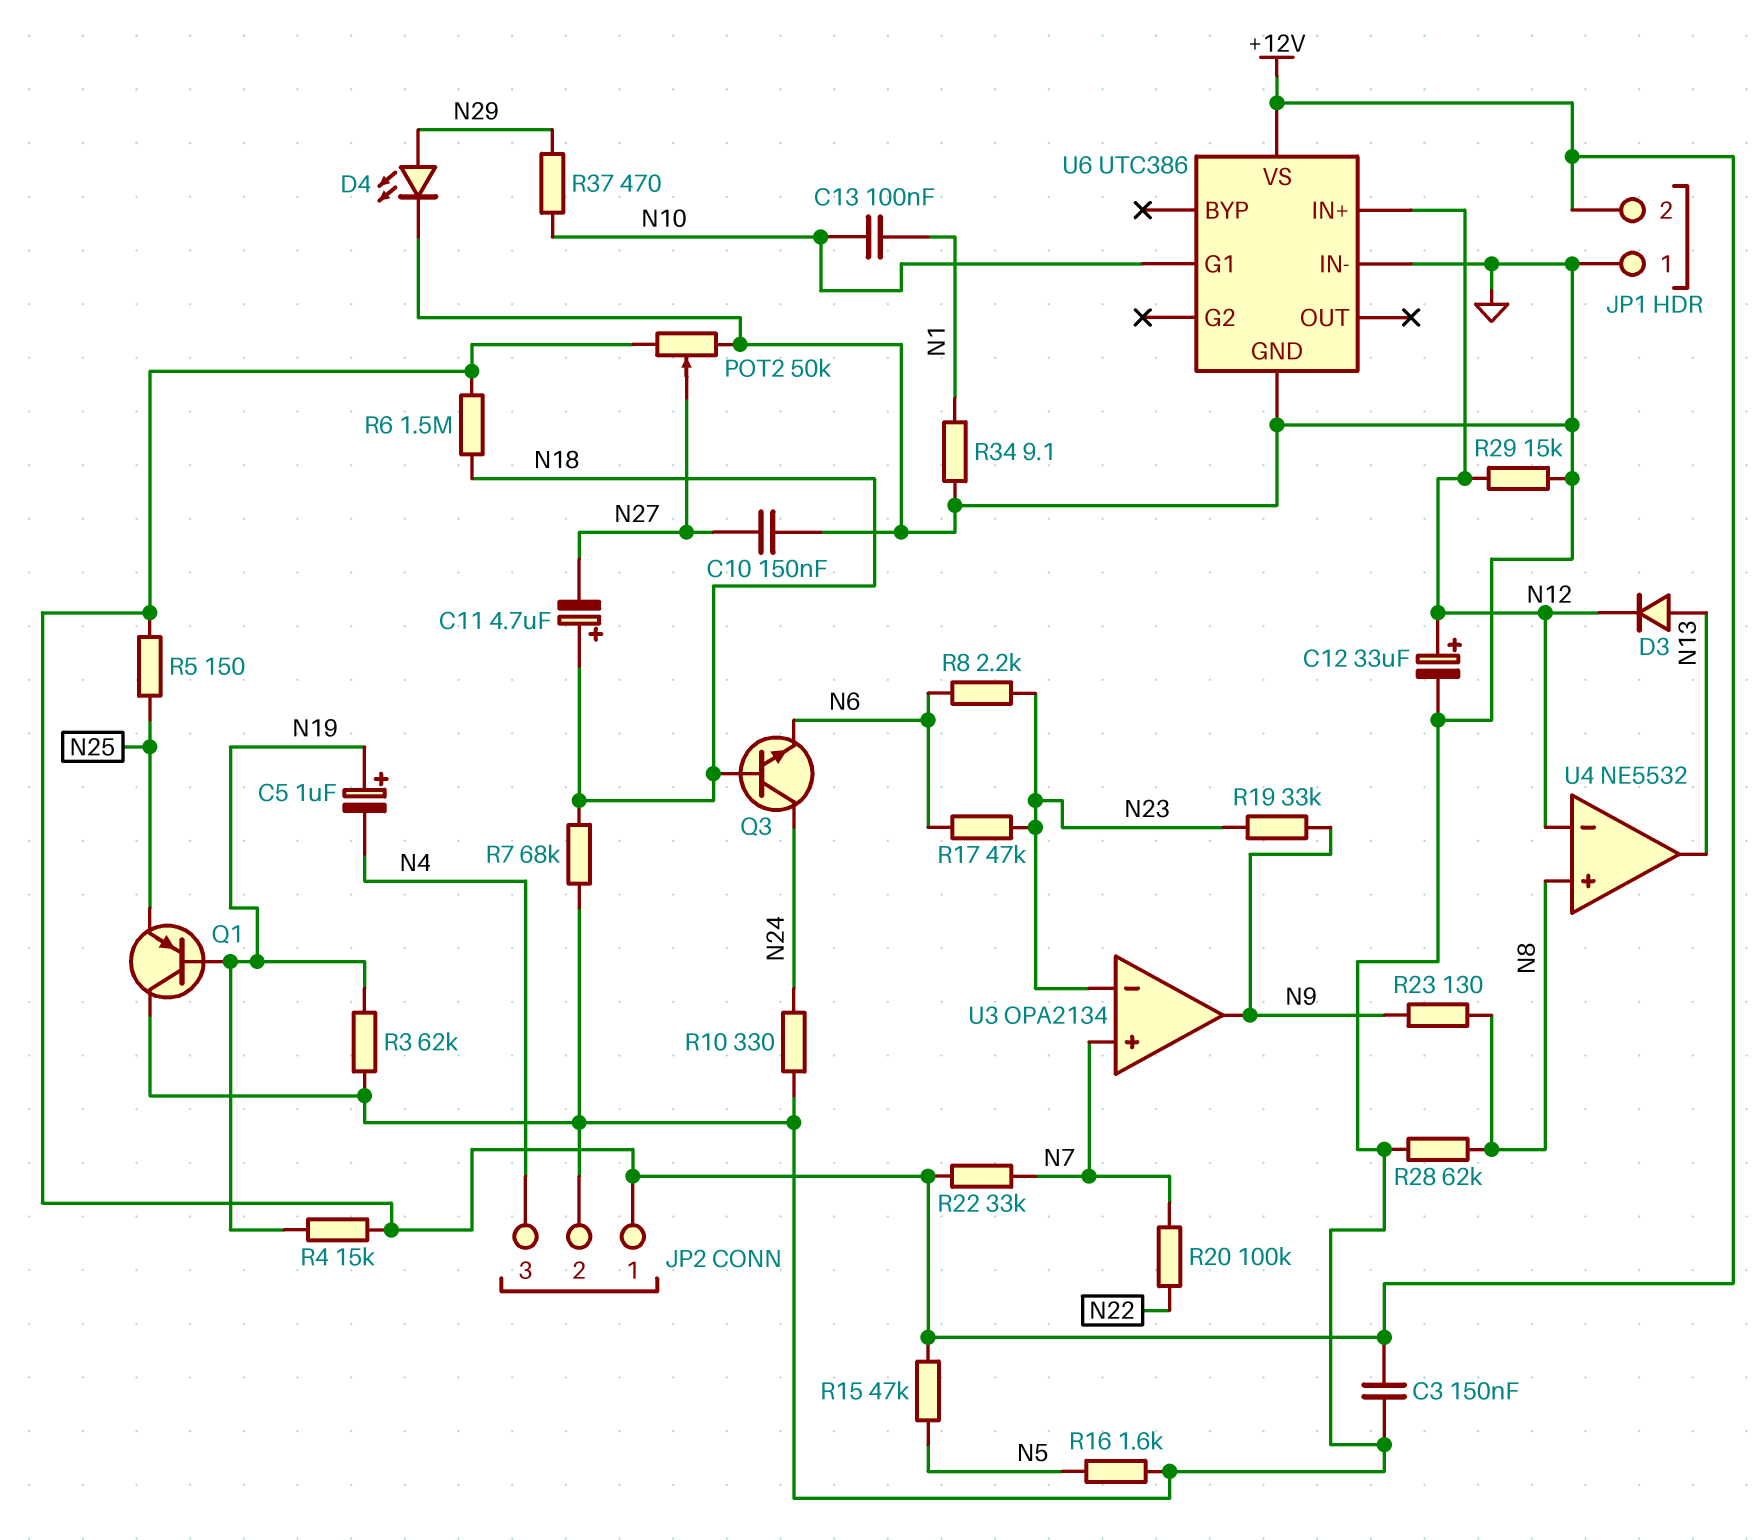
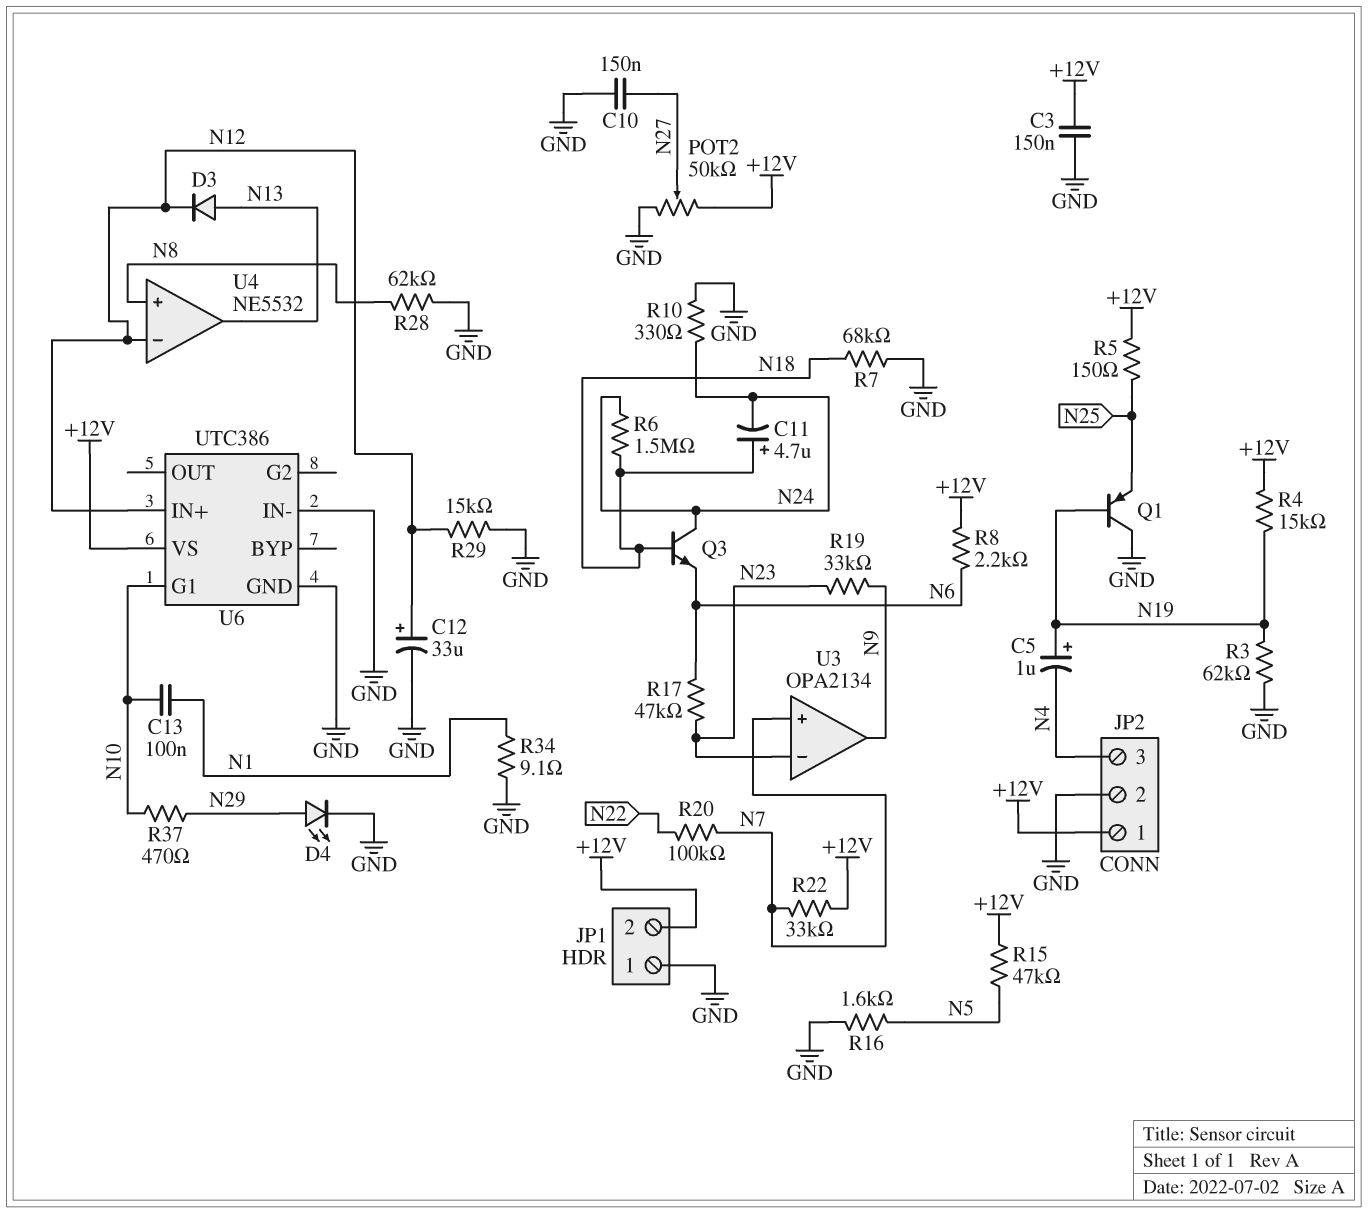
C11: 4.7uF (plus N18, minus N27) -> 4.7uF (plus N18, minus N24)
R6: 1.5M (+12V, N18) -> 1.5M (N18, N24)
R8: 2.2k (N6, N23) -> 2.2k (+12V, N6)
R23: 130 (N8, N9) -> none

